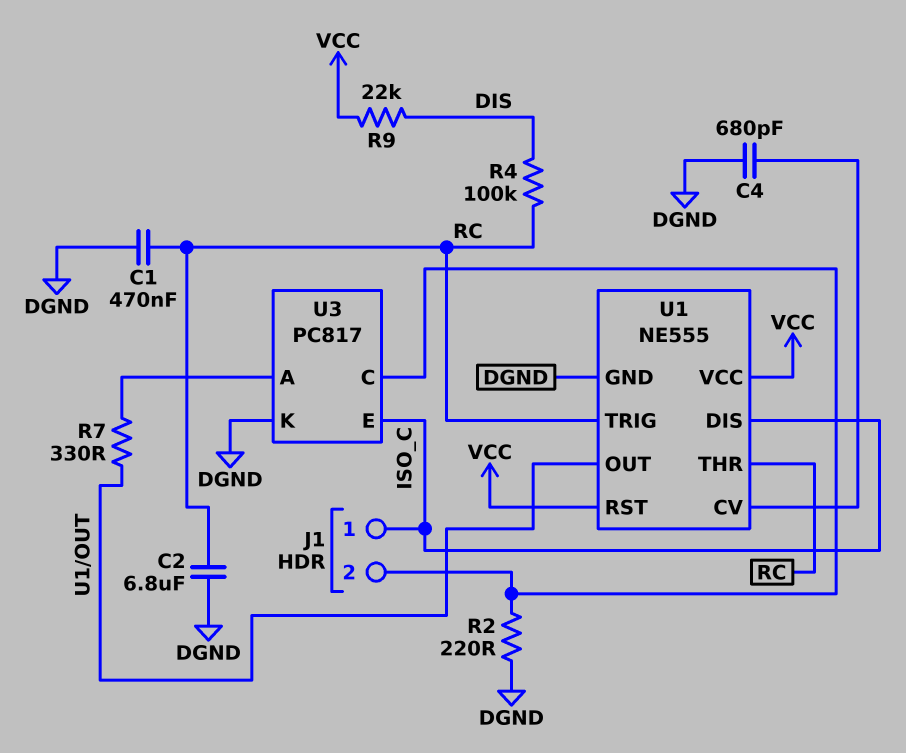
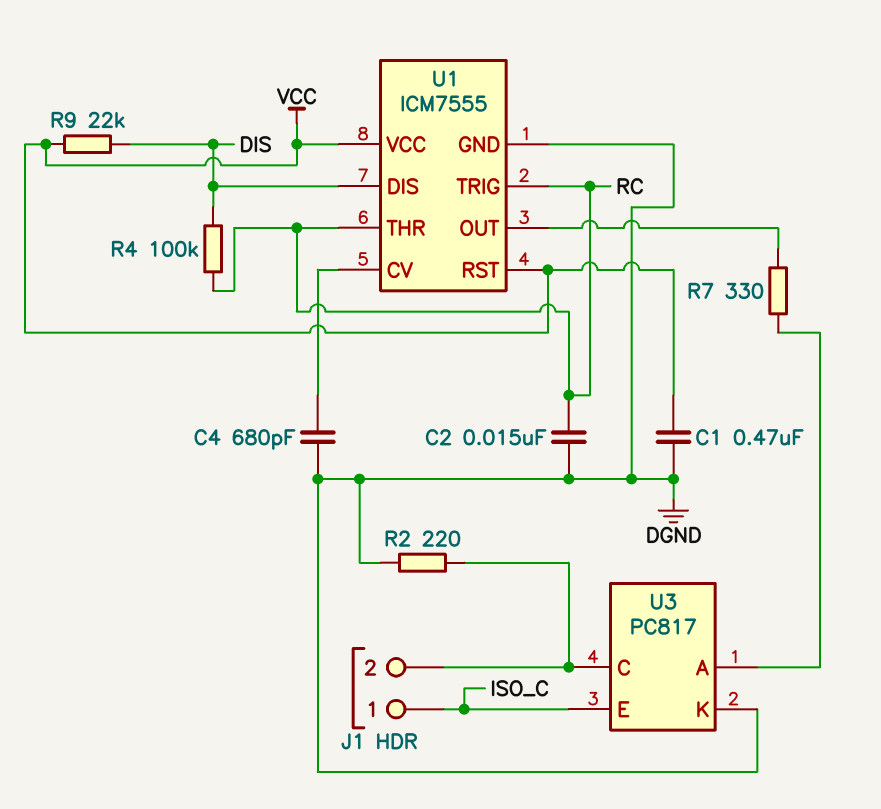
C1: 470nF (DGND, RC) -> 470nF (DGND, VCC)
C2: 6.8uF (DGND, RC) -> 15nF (DGND, RC)
U1: NE555 -> ICM7555
U1 pin DIS: ISO_C -> DIS

